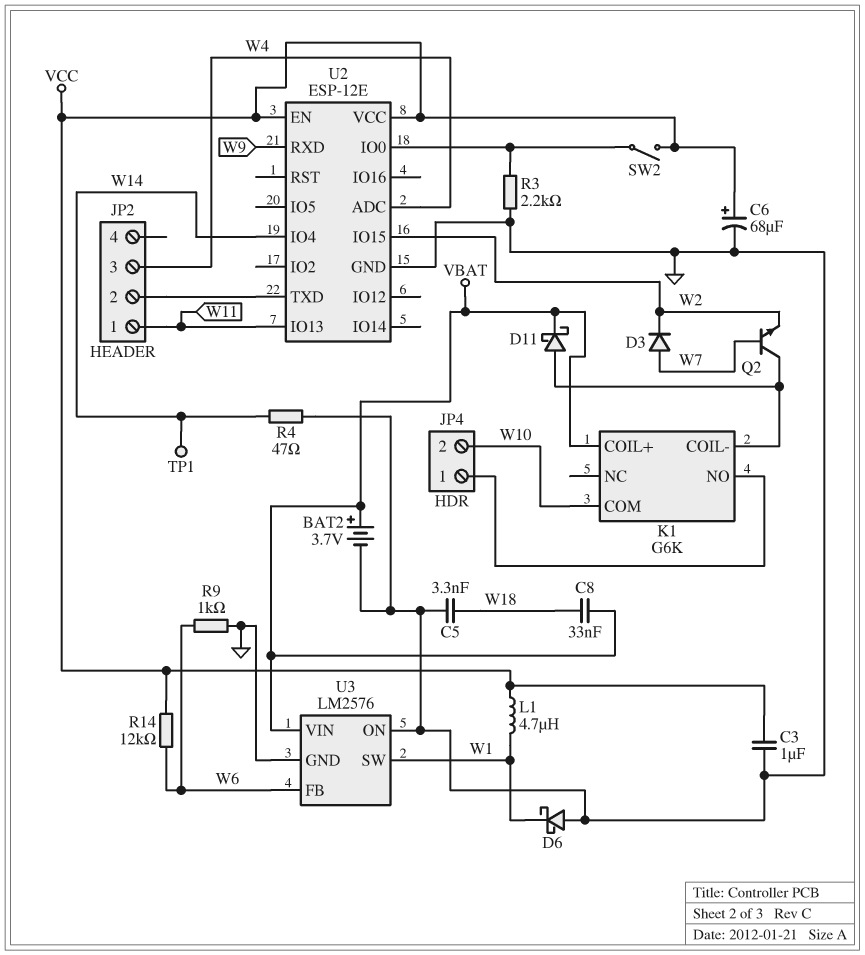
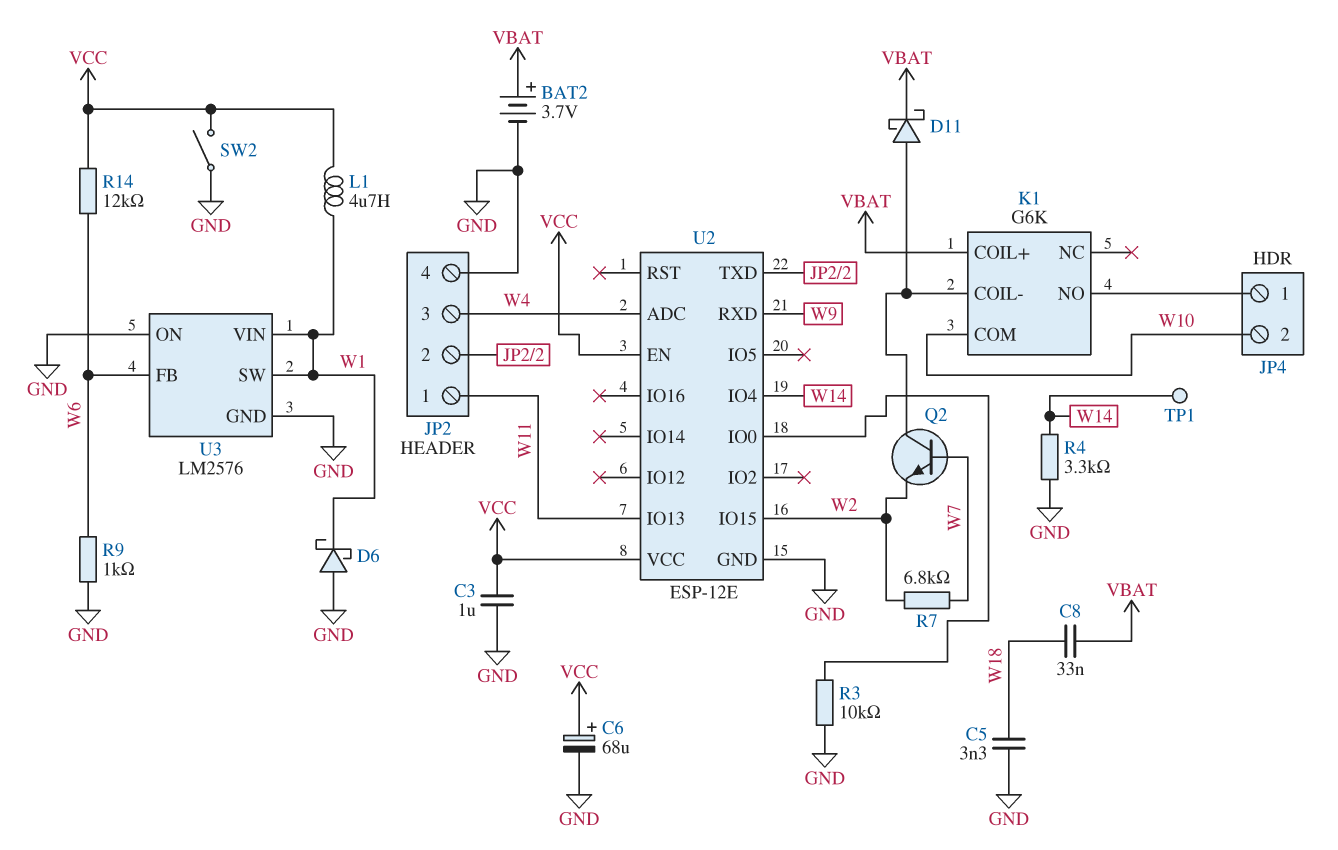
D3: diode (A W7, K W2) -> none
JP2 pin 4: none -> GND
R3: 2.2k (GND, U2/IO0) -> 10k (GND, U2/IO0)
R4: 47 (GND, W14) -> 3.3k (GND, W14)
R7: none -> 6.8k (W2, W7)
SW2: switch (U2/IO0, VCC) -> switch (GND, VCC)
U3 pin VIN: VBAT -> W1

